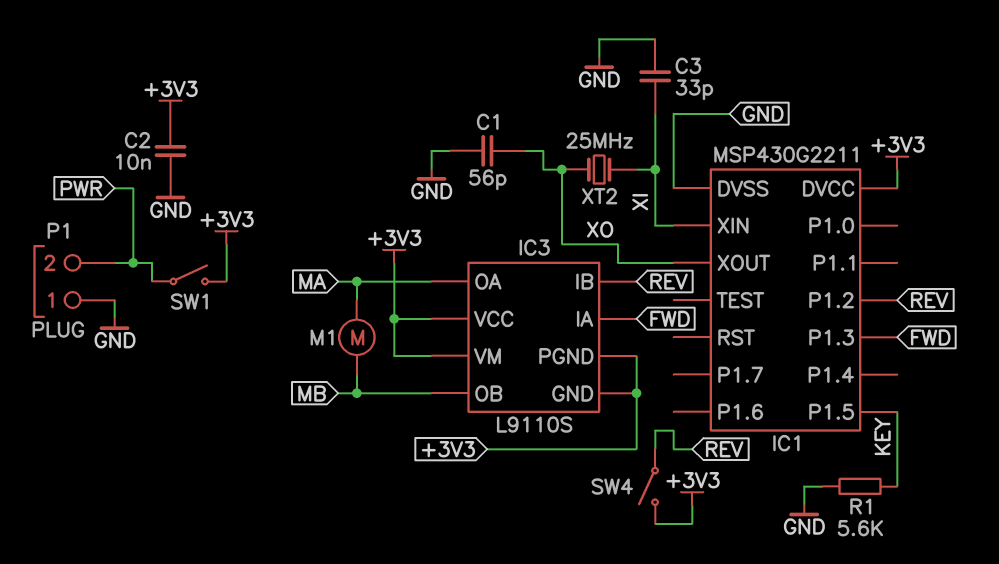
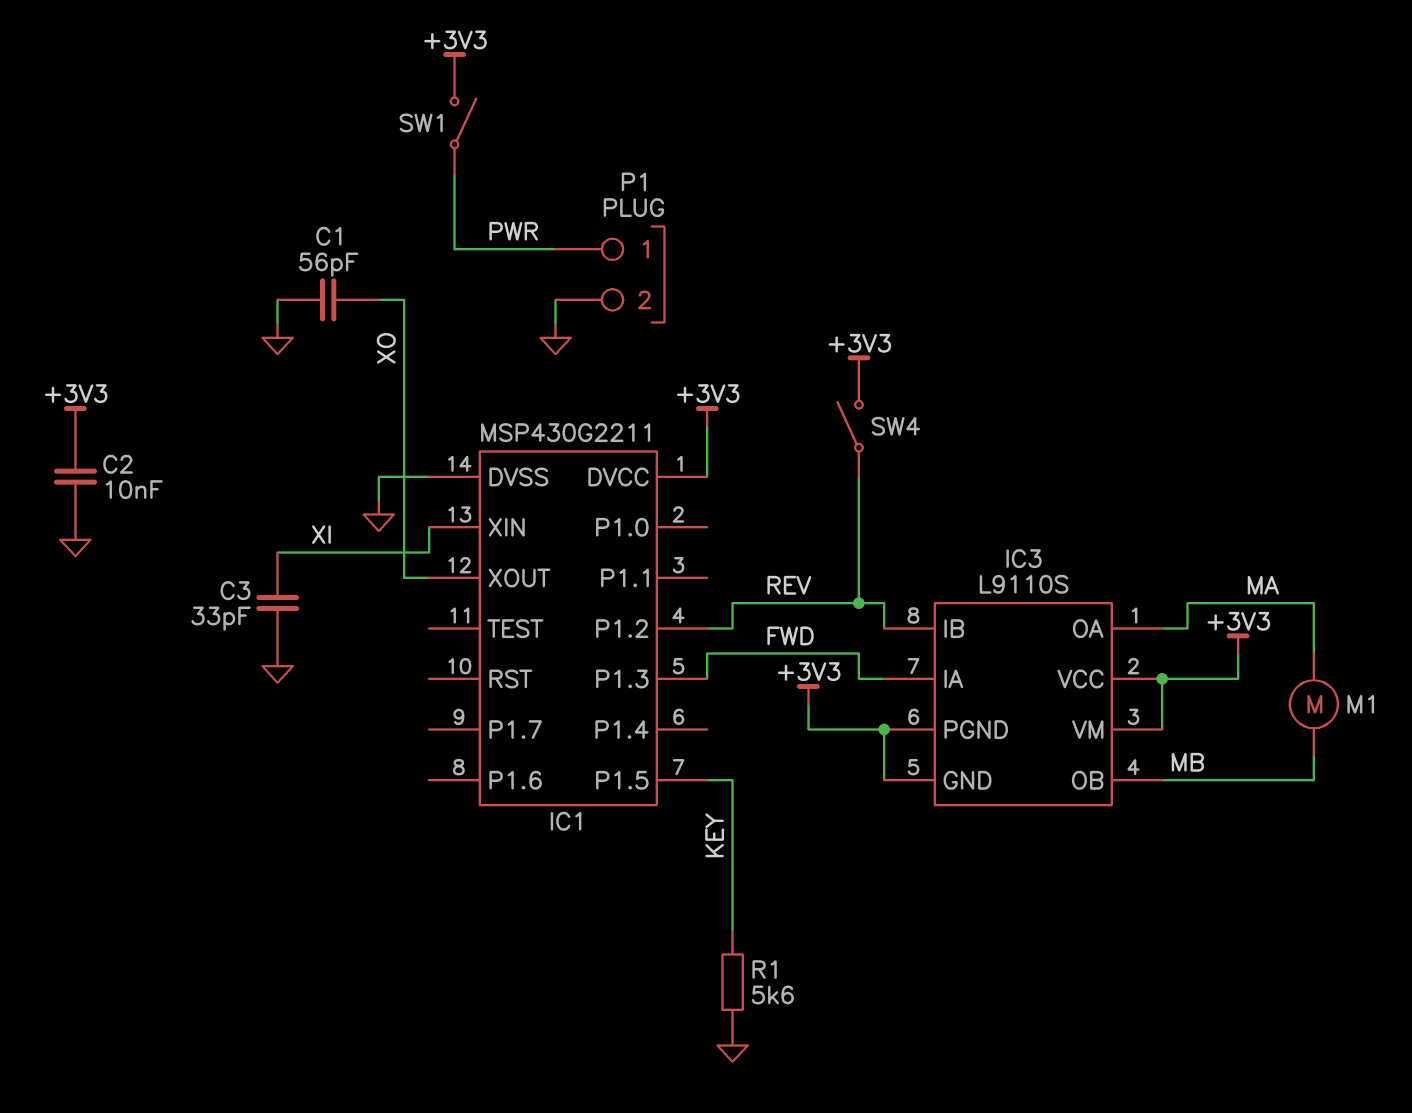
P1 pin 1: GND -> PWR
P1 pin 2: PWR -> GND
XT2: 25MHz (XI, XO) -> none

